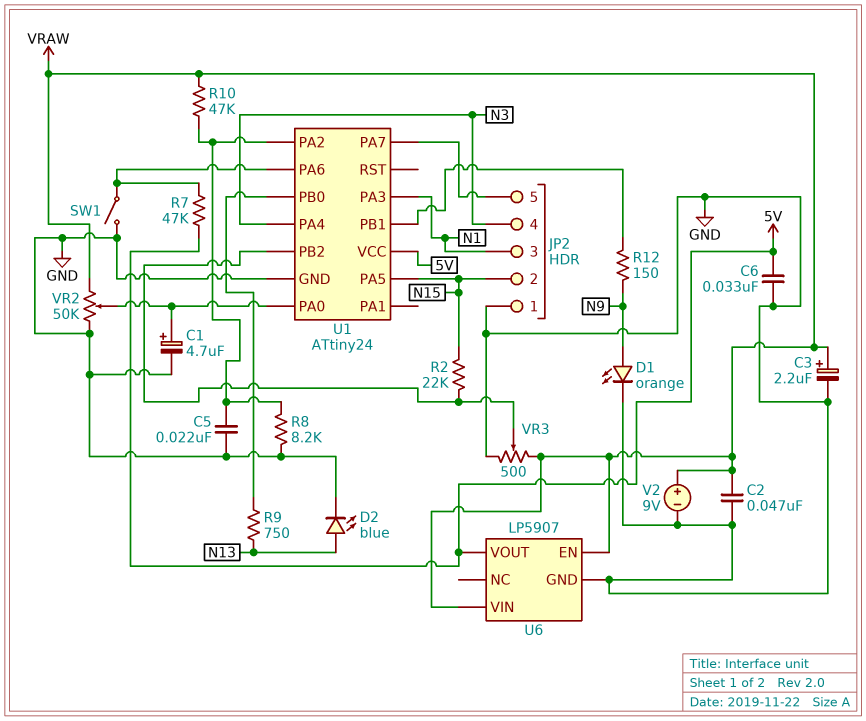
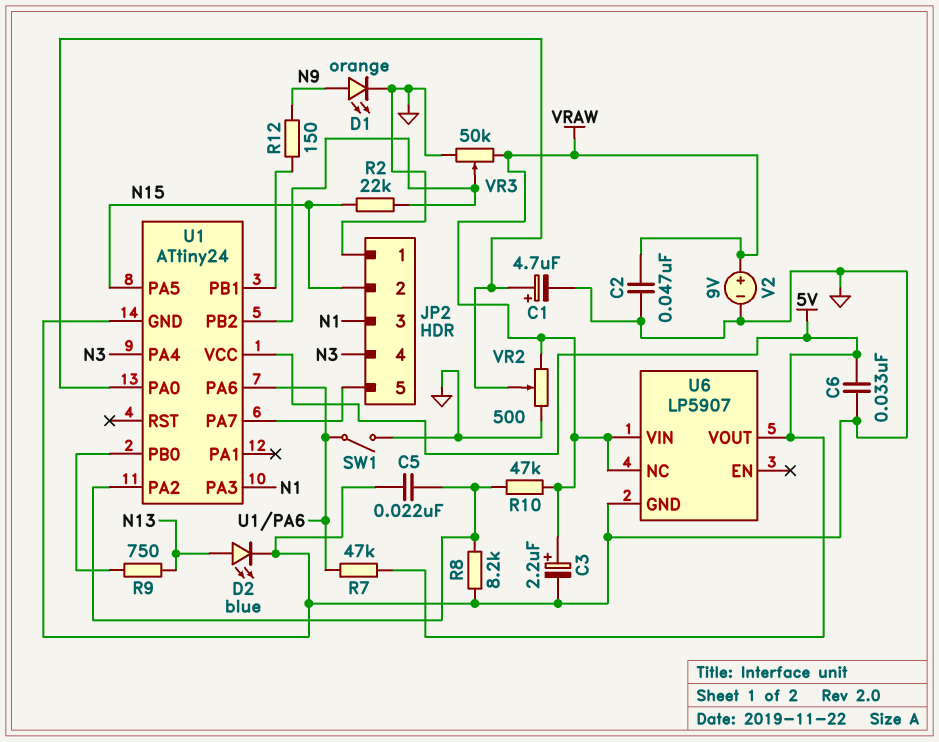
U6 pin EN: VRAW -> none
U6 pin NC: none -> VRAW
VR2: 50k (GND, VRAW, wiper U1/PA0) -> 500 (GND, VRAW, wiper U1/PA0)
VR3: 500 (GND, VRAW, wiper U1/PB2) -> 50k (GND, VRAW, wiper U1/PB2)

